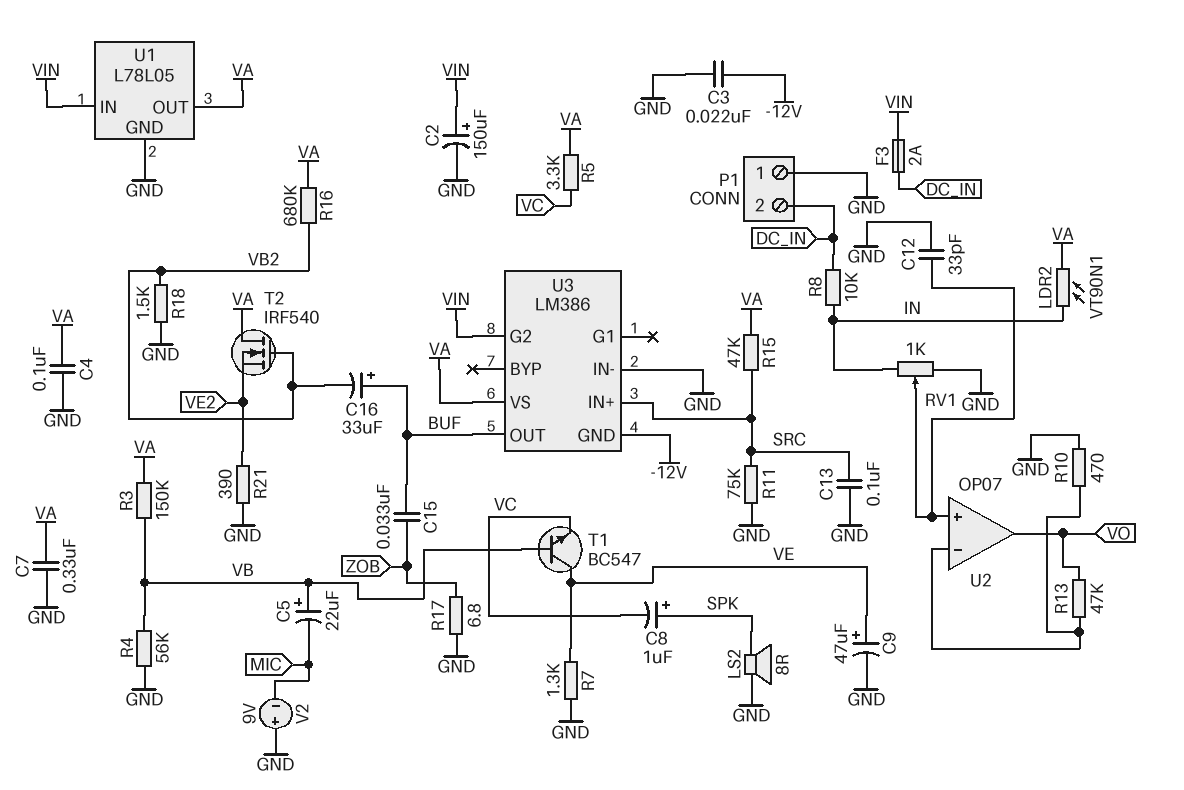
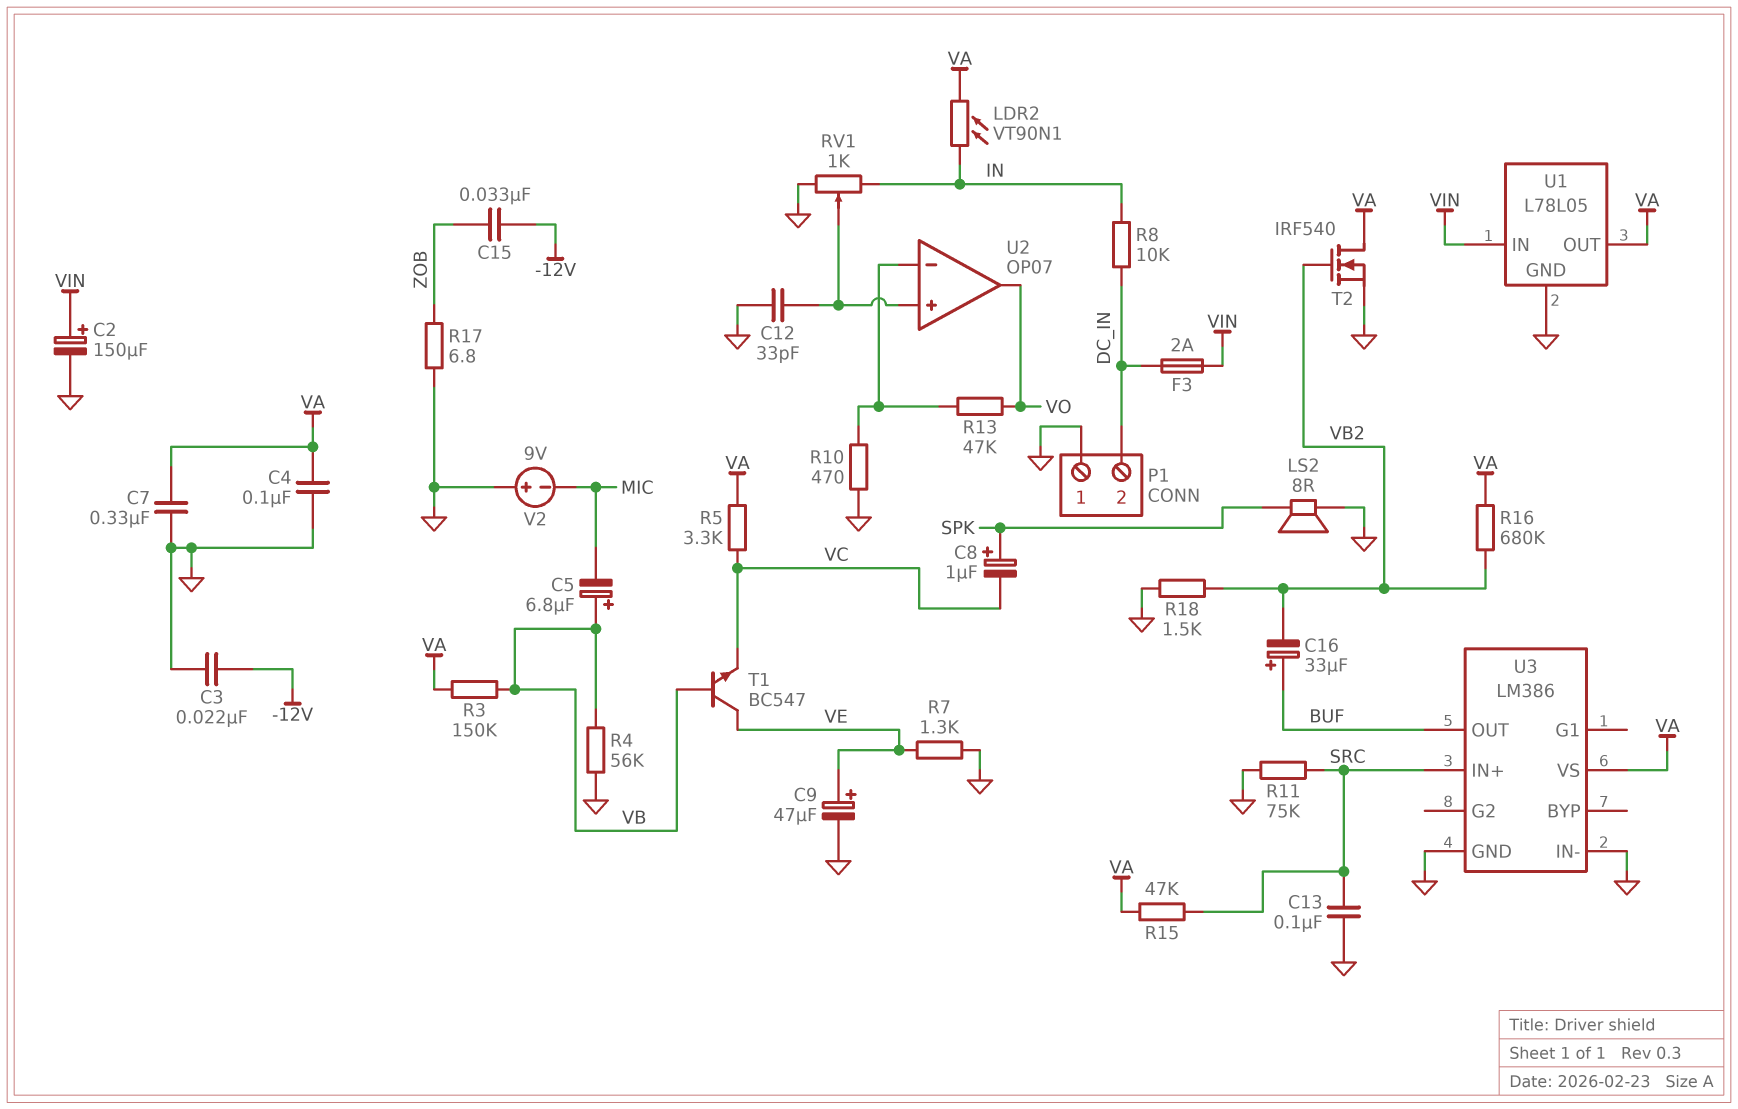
C5: 22uF (plus VB, minus MIC) -> 6.8uF (plus VB, minus MIC)
C15: 33nF (BUF, ZOB) -> 33nF (-12V, ZOB)
R21: 390 (GND, VE2) -> none
T2: NMOS IRF540 (G VB2, D VA, S VE2) -> NMOS IRF540 (G VB2, D VA, S GND)
U3 pin G2: VIN -> none
U3 pin GND: -12V -> GND

